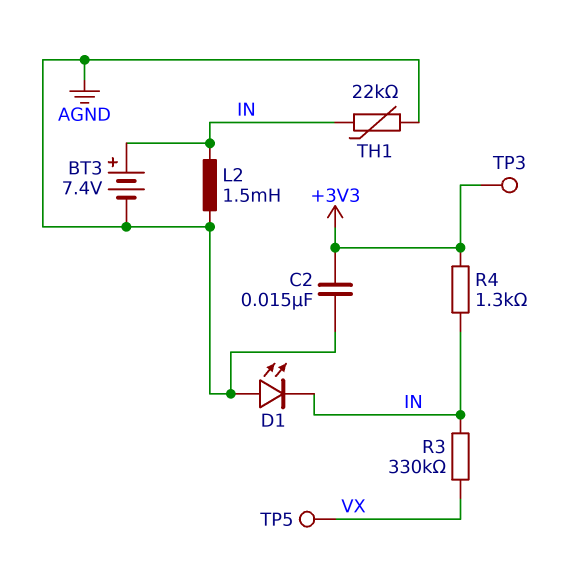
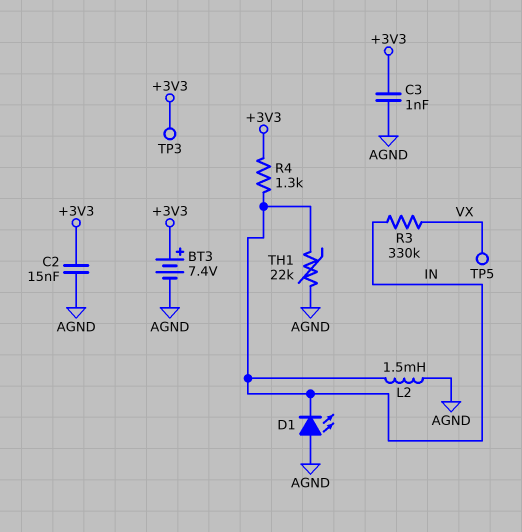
BT3: 7.4V (plus IN, minus AGND) -> 7.4V (plus +3V3, minus AGND)
C3: none -> 1nF (+3V3, AGND)

